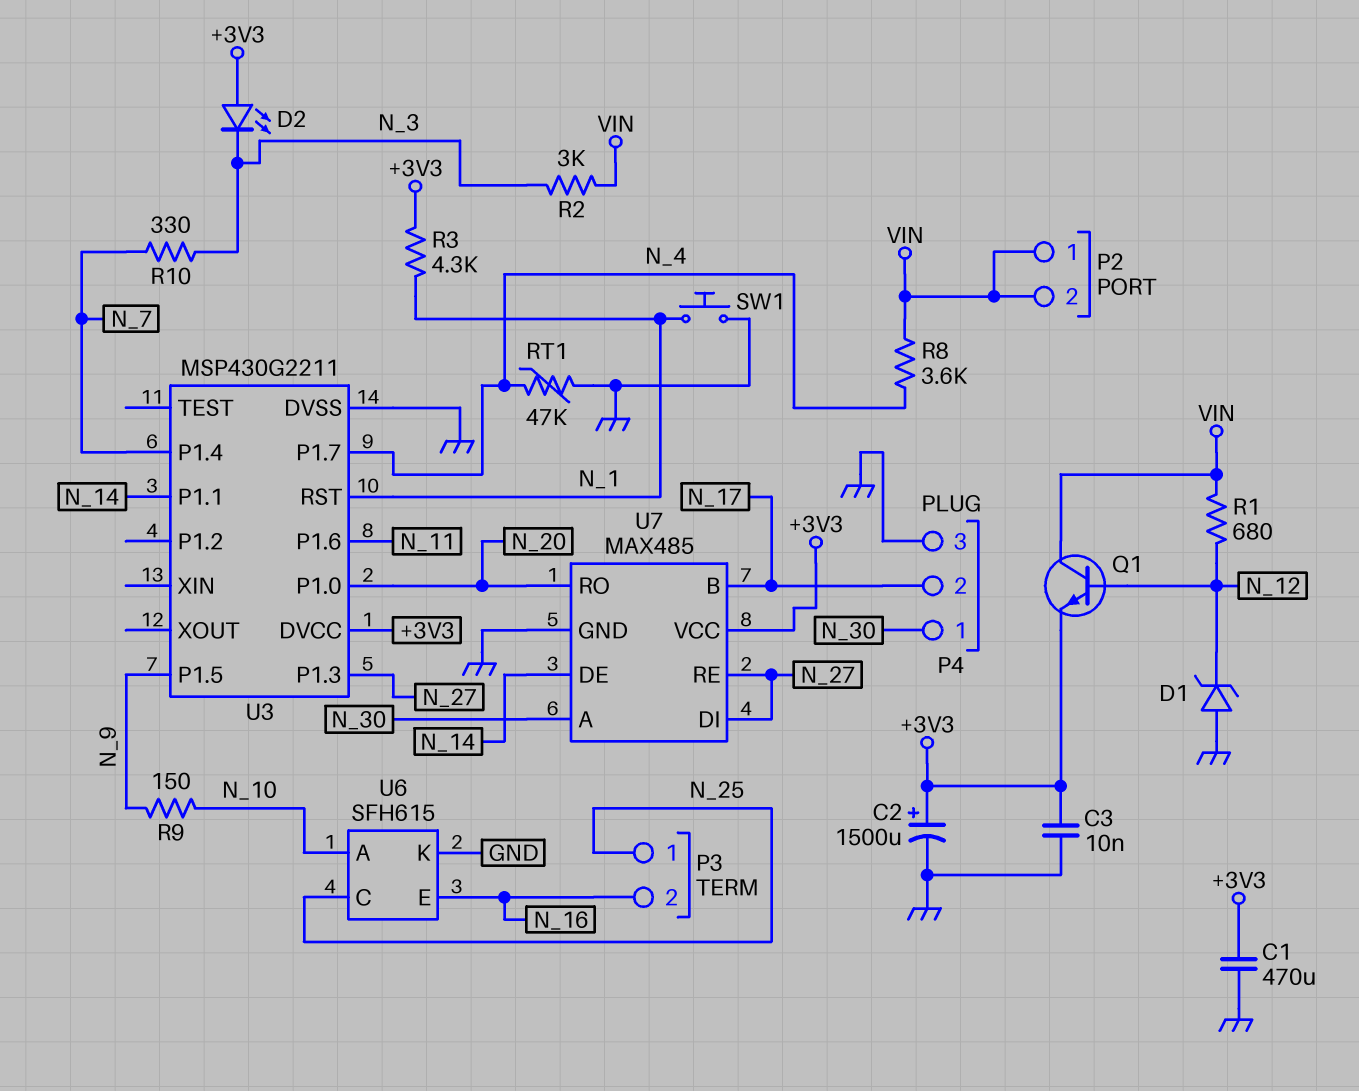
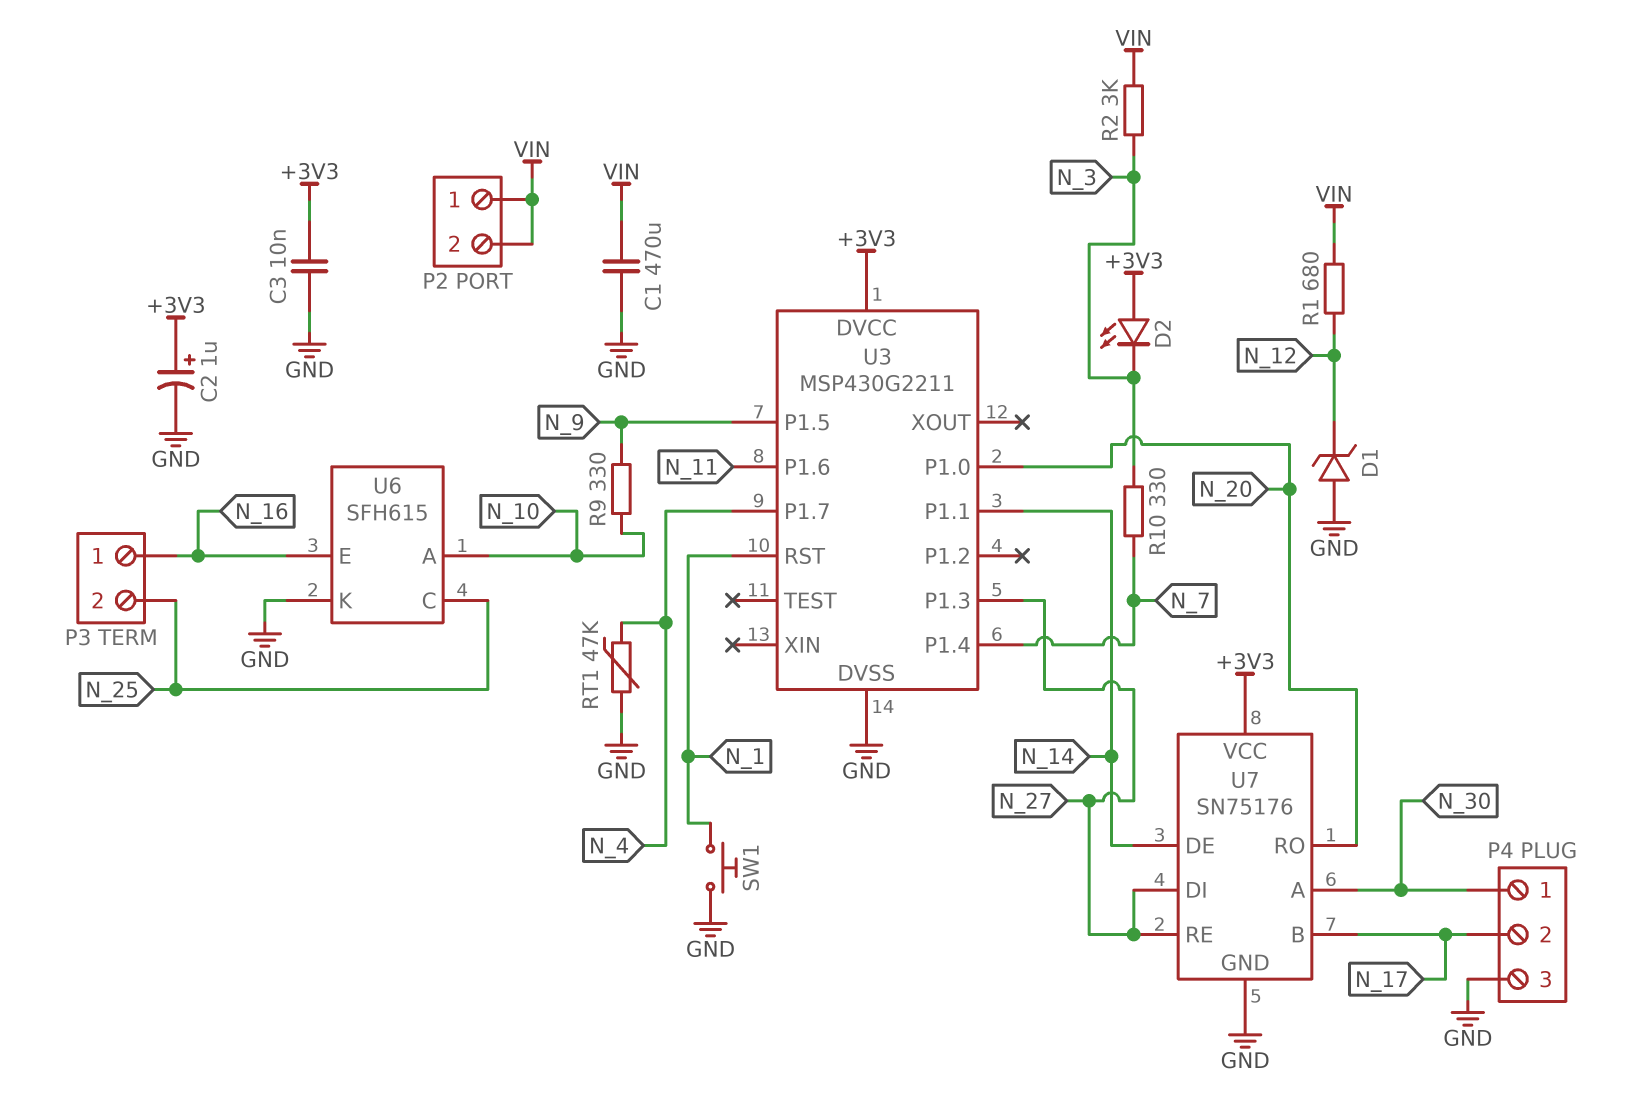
C1: 470uF (+3V3, GND) -> 470uF (GND, VIN)
C2: 1500uF (plus +3V3, minus GND) -> 1uF (plus +3V3, minus GND)
P3 pin 1: N_25 -> N_16
P3 pin 2: N_16 -> N_25
Q1: NPN (B N_12, C VIN, E +3V3) -> none
R3: 4.3k (+3V3, N_1) -> none
R8: 3.6k (N_4, VIN) -> none
R9: 150 (N_9, N_10) -> 330 (N_9, N_10)
U7: MAX485 -> SN75176

